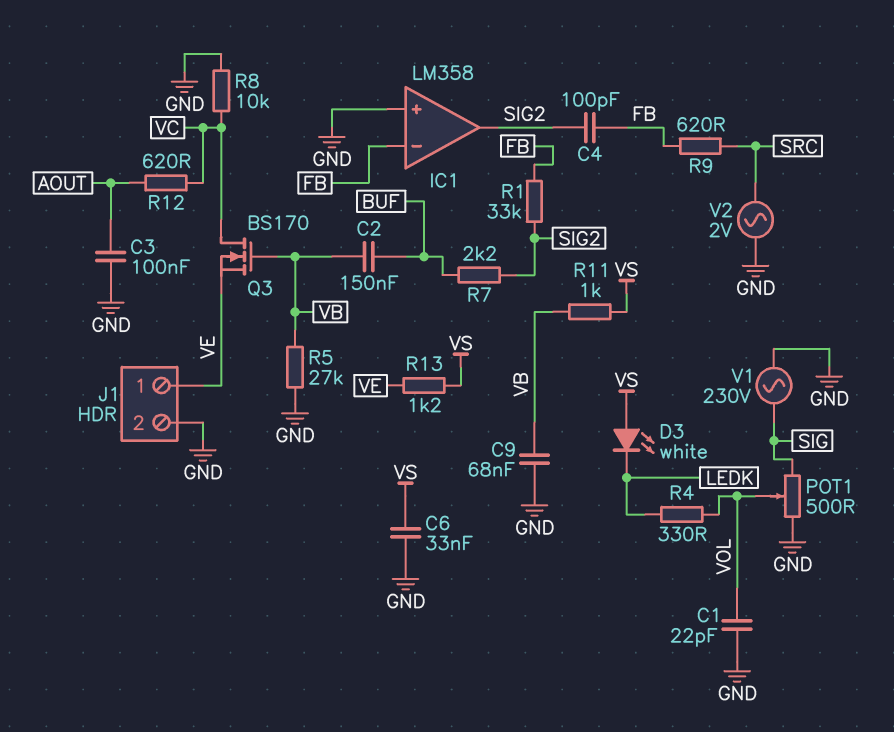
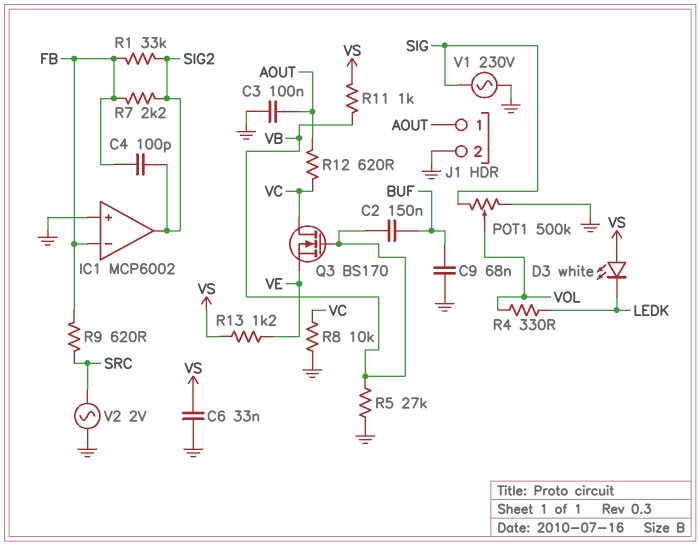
C1: 22pF (GND, VOL) -> none
C9: 68nF (GND, VB) -> 68nF (BUF, GND)
IC1: LM358 -> MCP6002
J1 pin 1: VE -> AOUT
POT1: 500 (GND, SIG, wiper VOL) -> 500k (GND, SIG, wiper VOL)
R7: 2.2k (BUF, SIG2) -> 2.2k (FB, SIG2)

